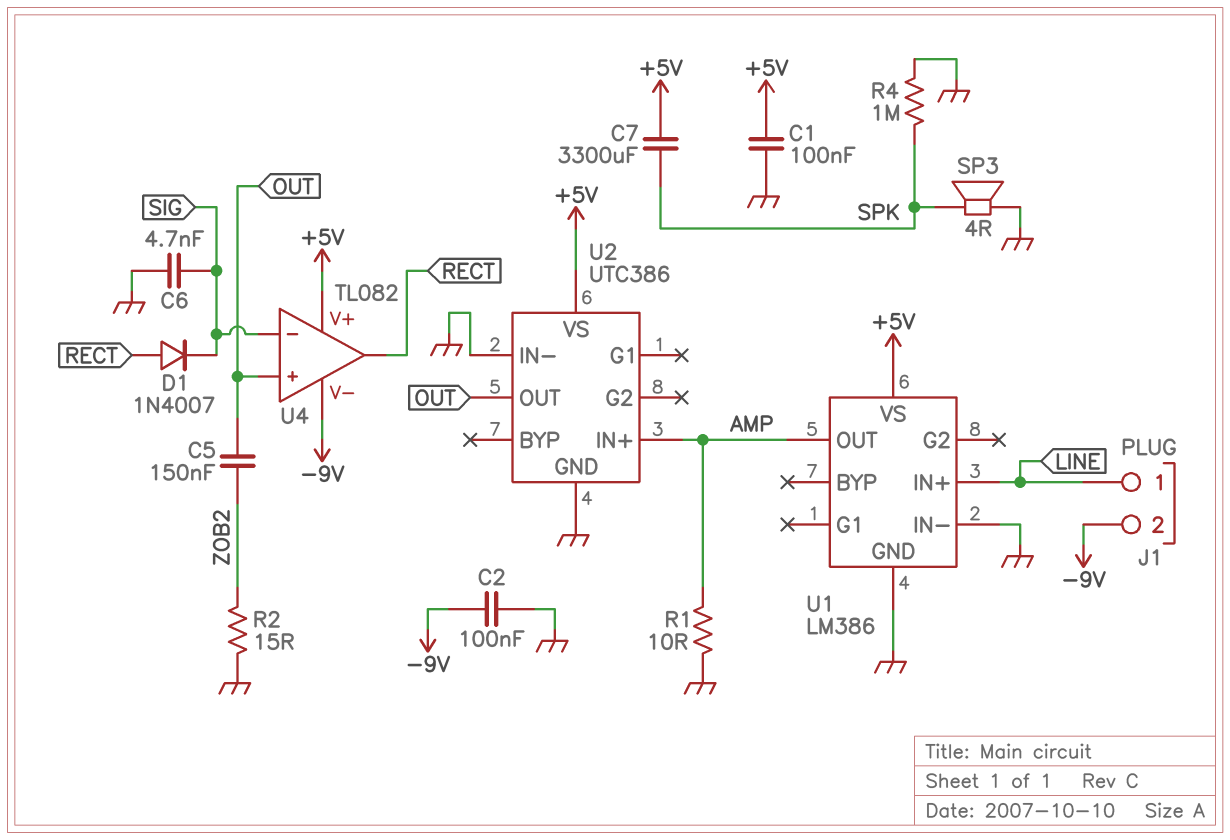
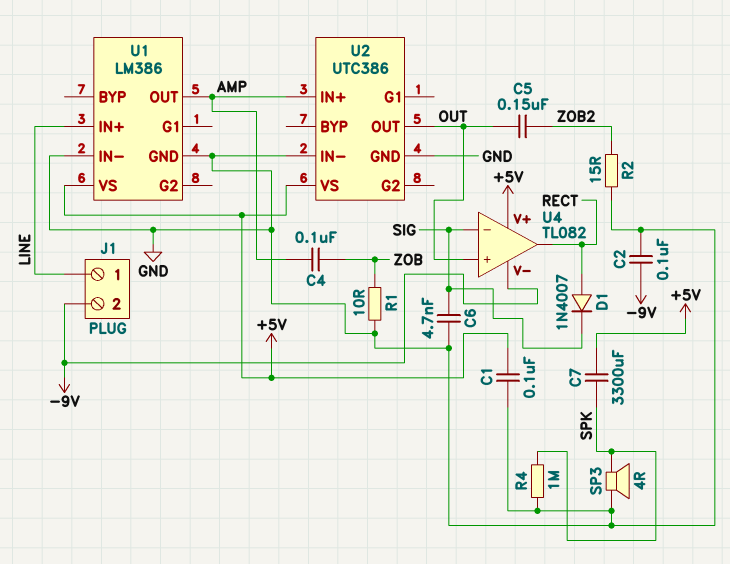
C4: none -> 100nF (AMP, ZOB)
R1: 10 (AMP, GND) -> 10 (GND, ZOB)

